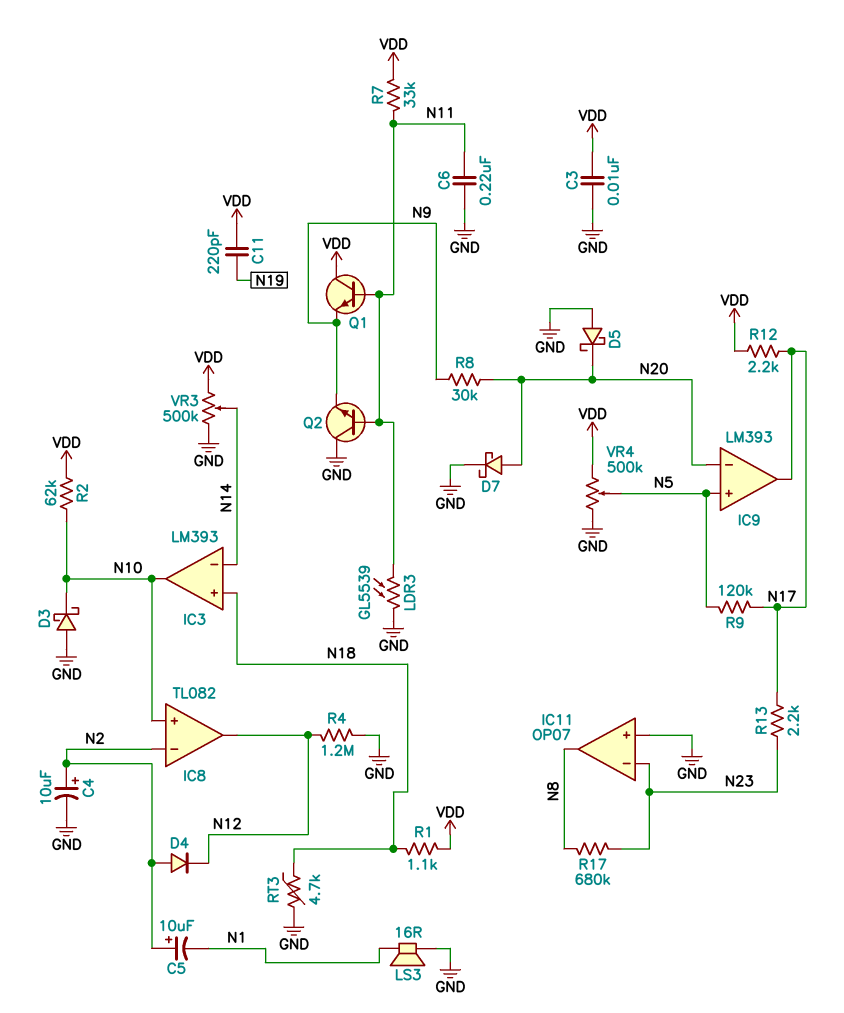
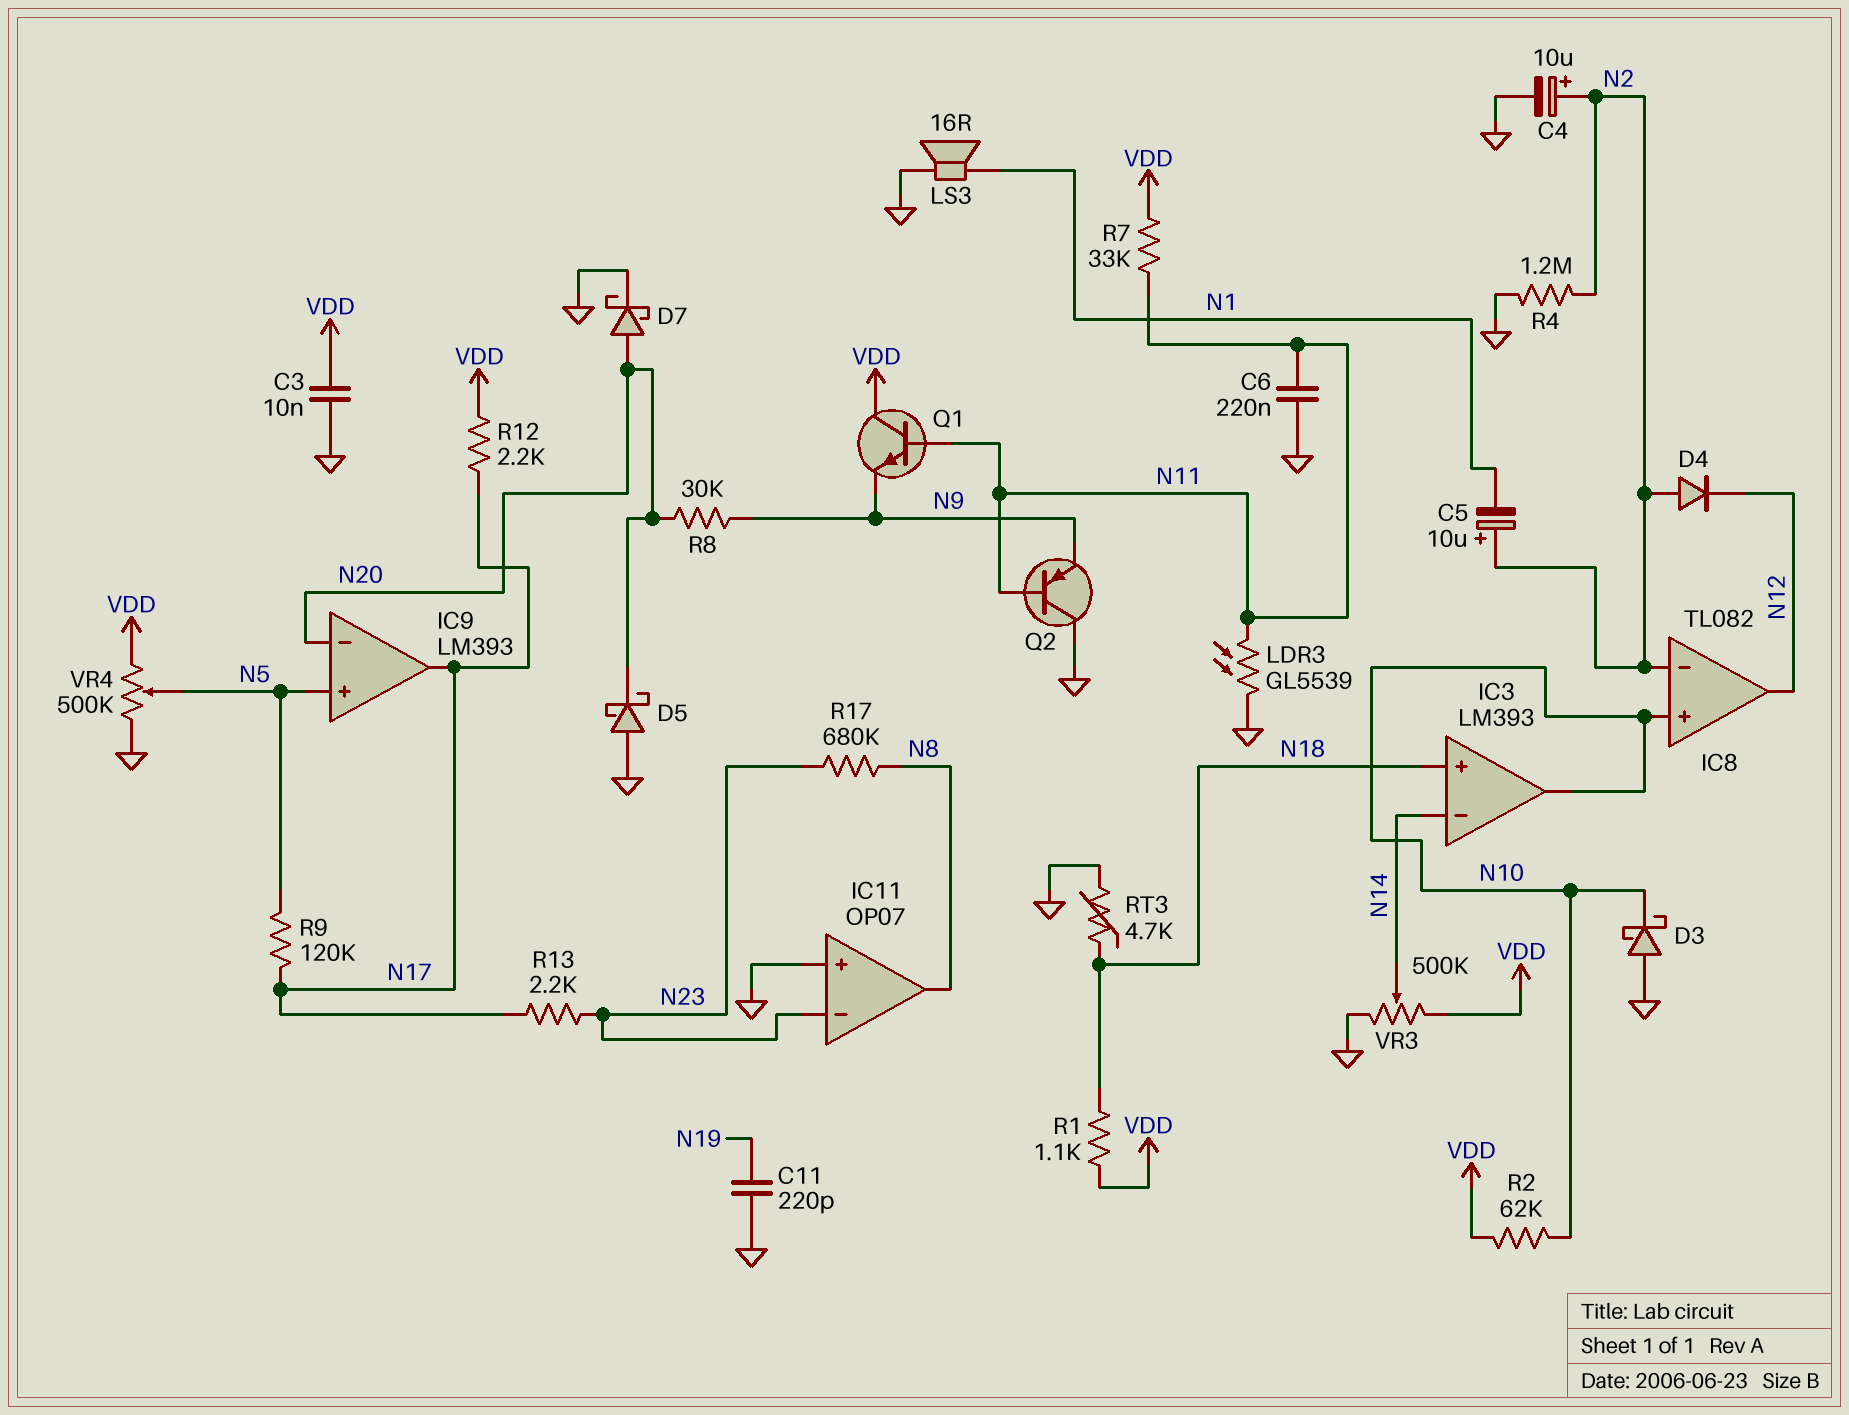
C11: 220pF (N19, VDD) -> 220pF (GND, N19)
Q2: NPN (B N11, C GND, E N9) -> PNP (B N11, C GND, E N9)
R4: 1.2M (GND, N12) -> 1.2M (GND, N2)

